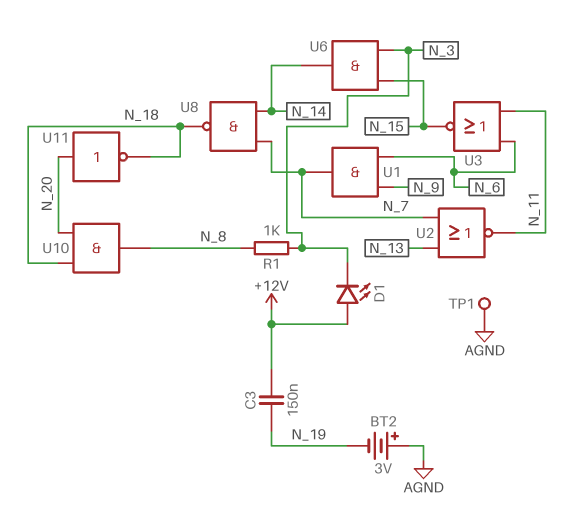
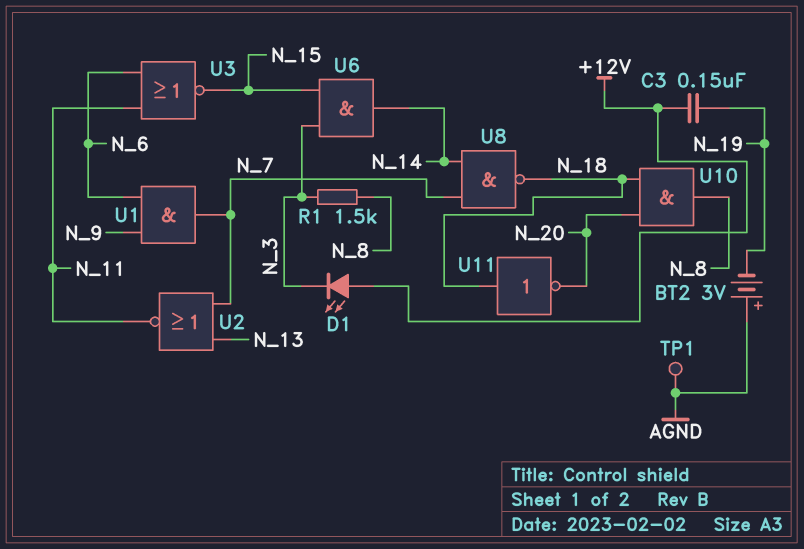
R1: 1k (N_3, N_8) -> 1.5k (N_3, N_8)
U11: NOT (in N_20, out N_18) -> NOT (in N_18, out N_20)

